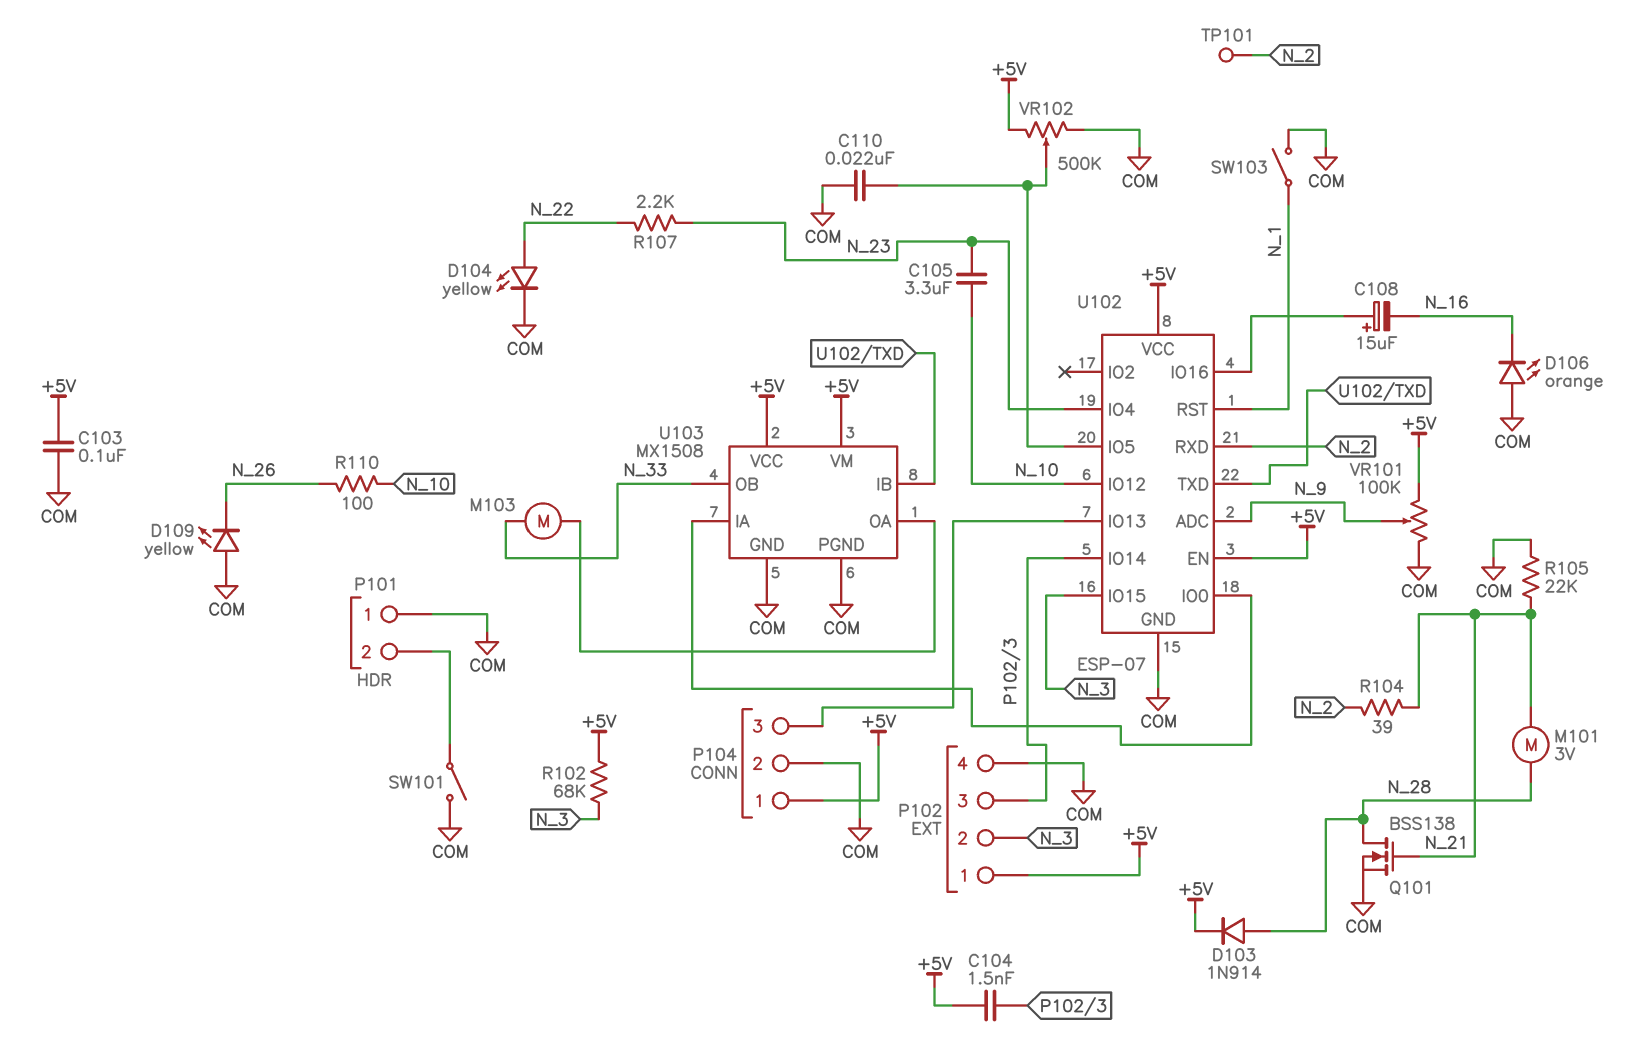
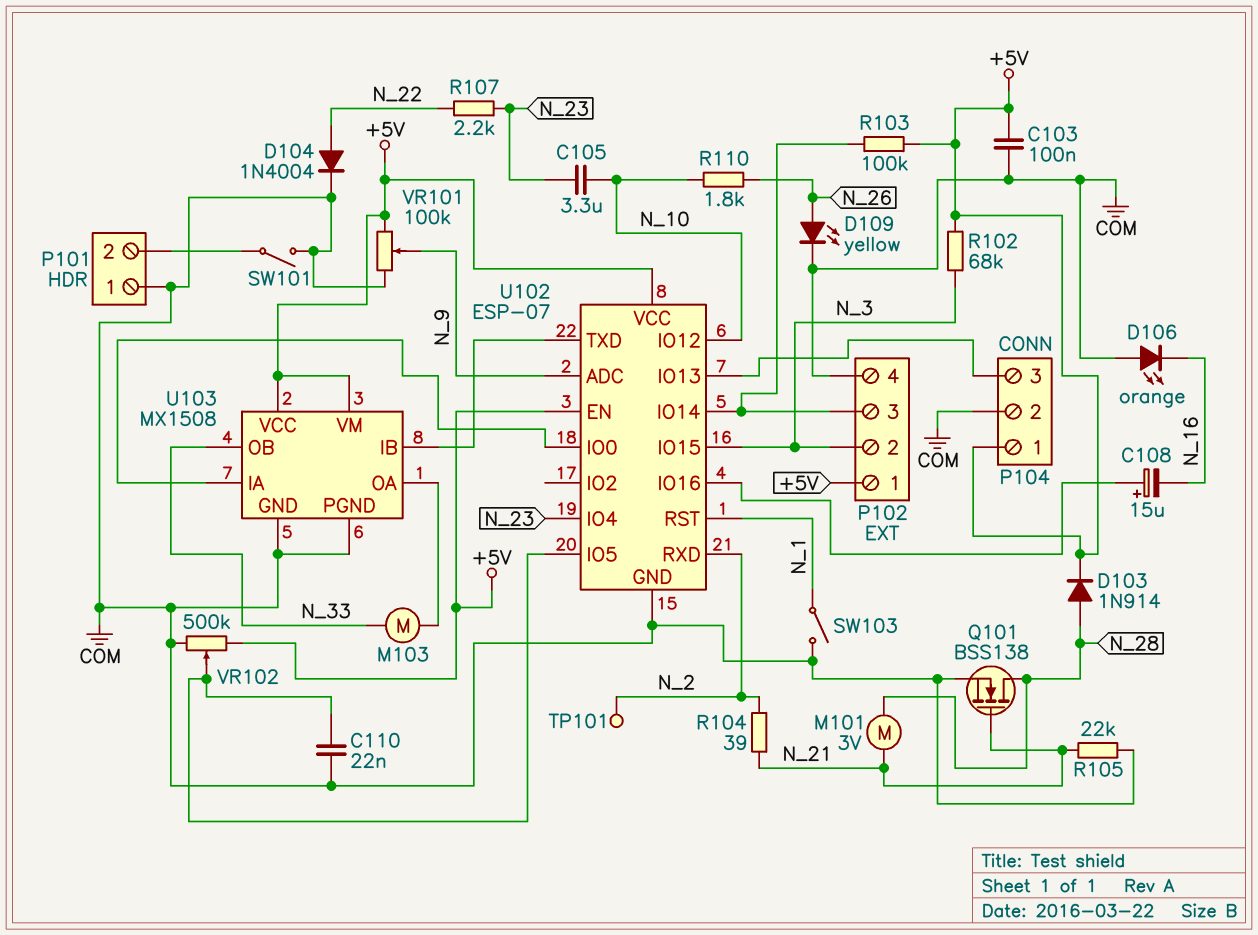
C104: 1.5nF (+5V, P102/3) -> none
D104: LED yellow (A N_22, K COM) -> diode 1N4004 (A N_22, K COM)
D109: LED yellow (A COM, K N_26) -> LED yellow (A N_26, K COM)
R103: none -> 100k (+5V, P102/3)
R110: 100 (N_10, N_26) -> 1.8k (N_10, N_26)

